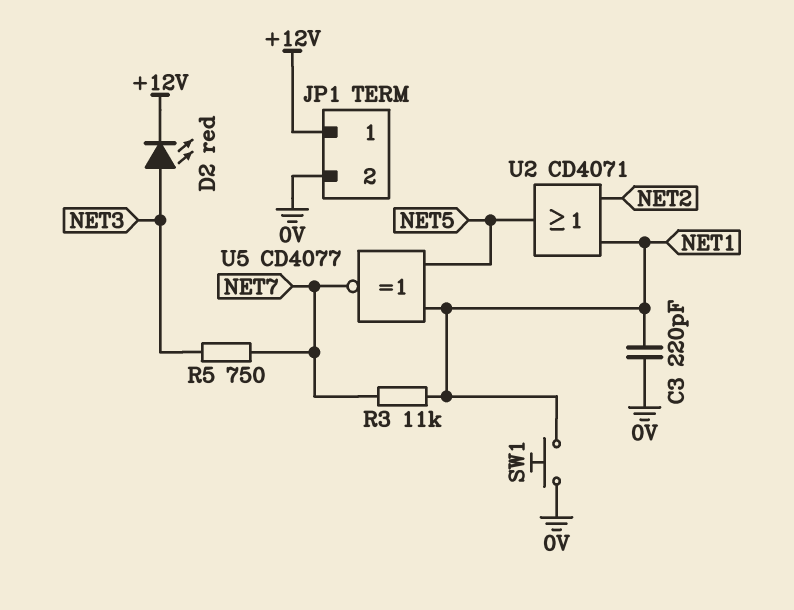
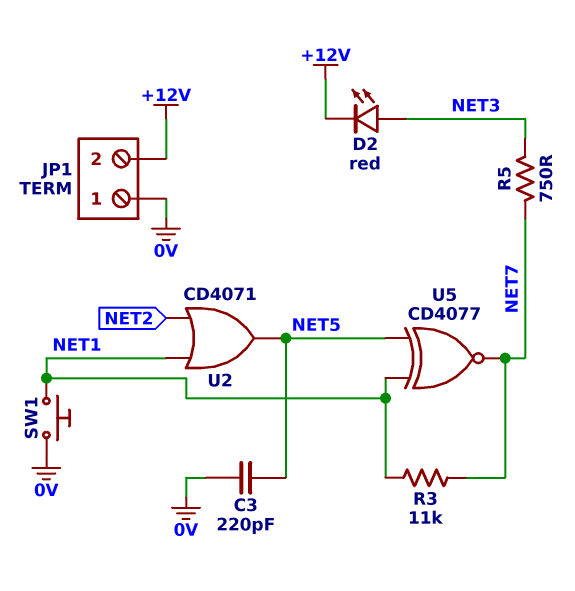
C3: 220pF (0V, NET1) -> 220pF (0V, NET5)
JP1 pin 1: +12V -> 0V
JP1 pin 2: 0V -> +12V

